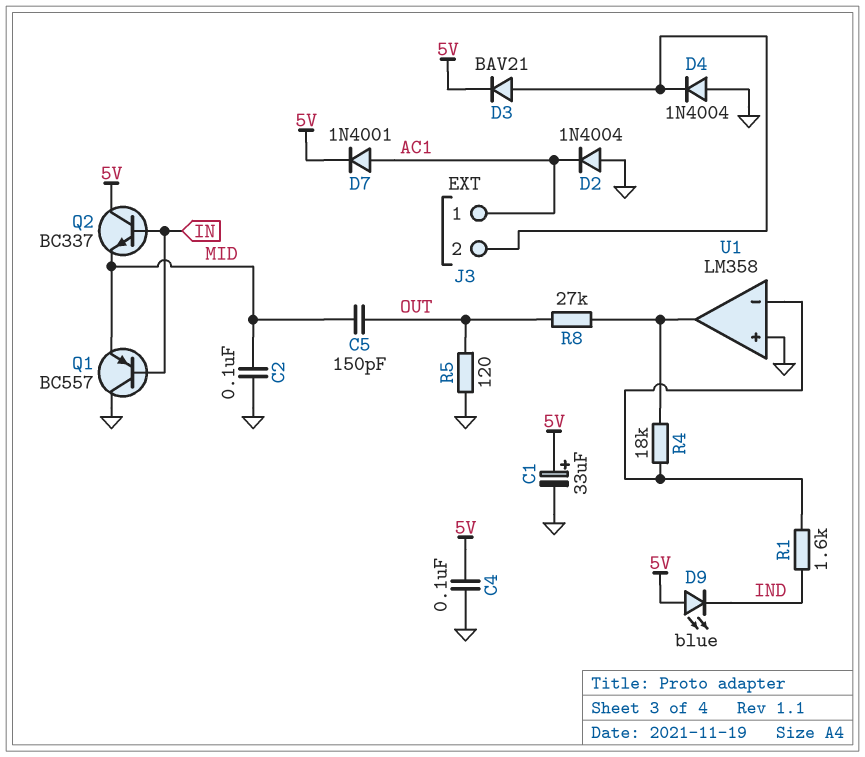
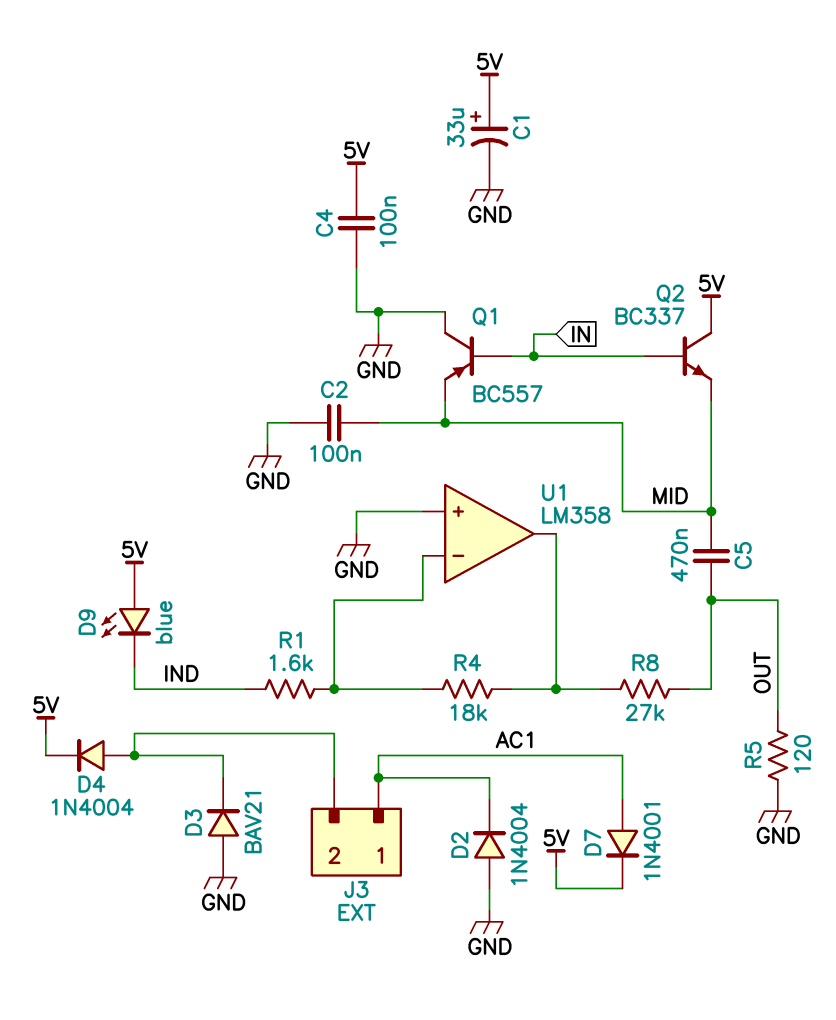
C5: 150pF (MID, OUT) -> 470nF (MID, OUT)
D3: diode BAV21 (A J3/2, K 5V) -> diode BAV21 (A GND, K J3/2)
D4: diode 1N4004 (A GND, K J3/2) -> diode 1N4004 (A J3/2, K 5V)

